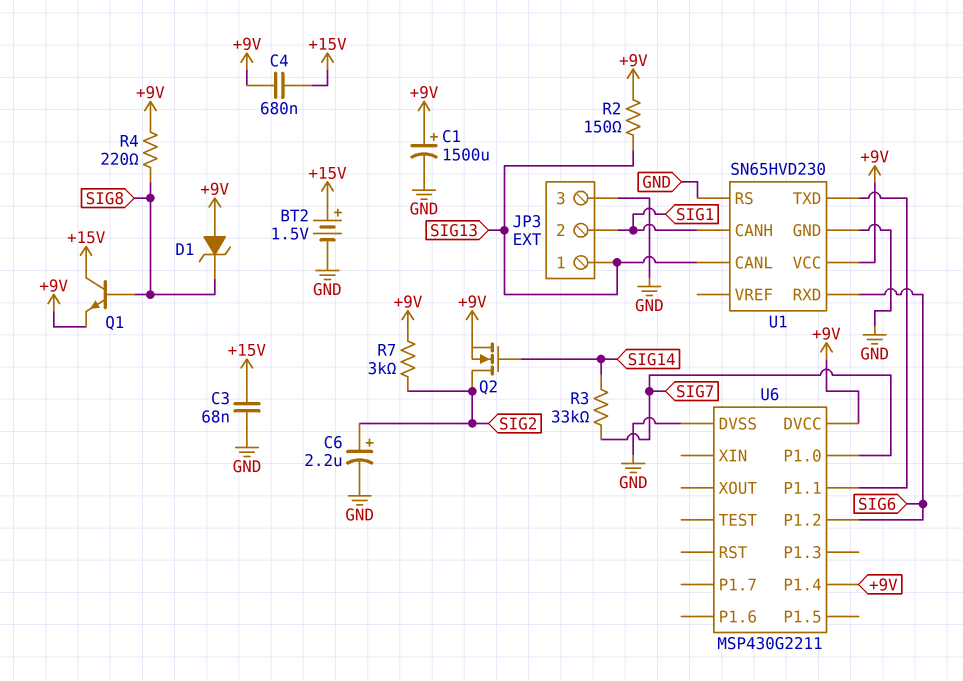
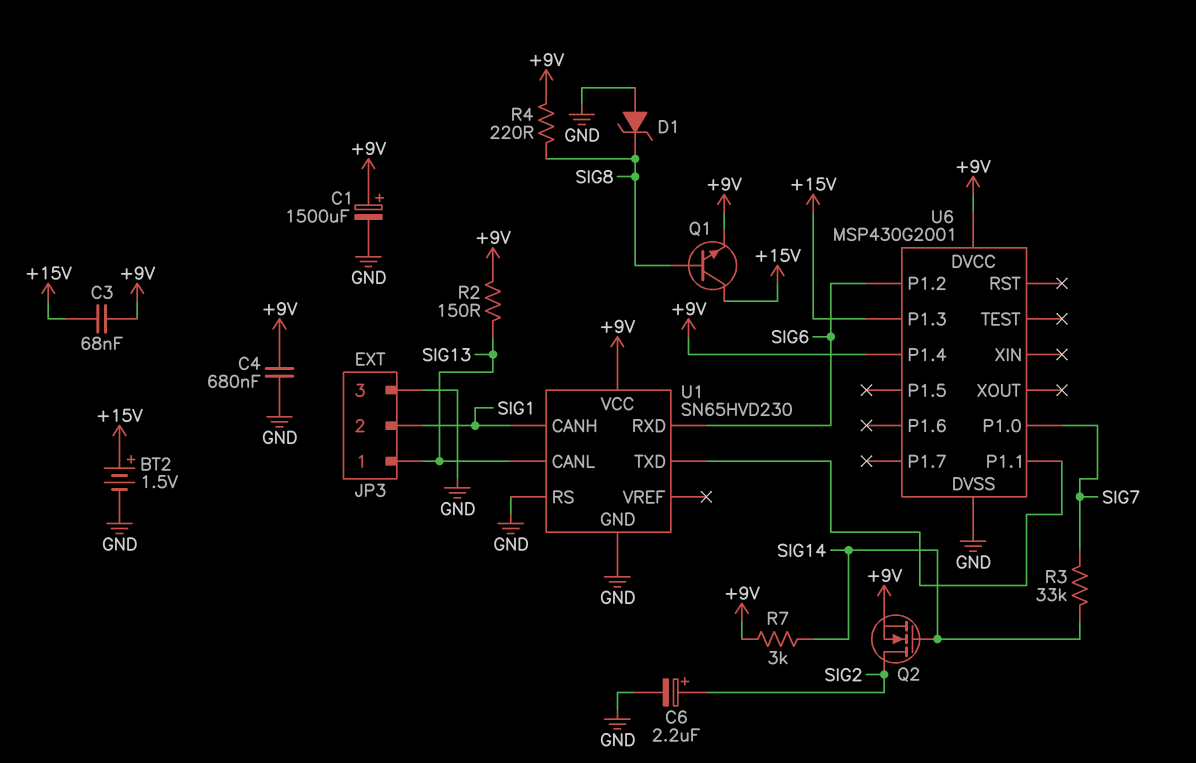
C3: 68nF (+15V, GND) -> 68nF (+9V, +15V)
C4: 680nF (+9V, +15V) -> 680nF (+9V, GND)
D1: zener (A +9V, K SIG8) -> zener (A GND, K SIG8)
R7: 3k (+9V, SIG2) -> 3k (+9V, SIG14)
U6: MSP430G2211 -> MSP430G2001
U6 pin P1.3: none -> +15V

